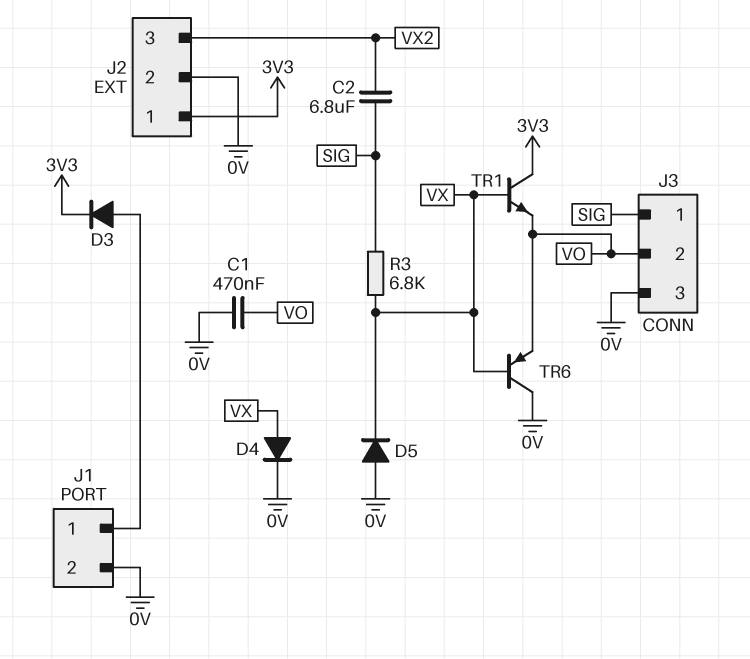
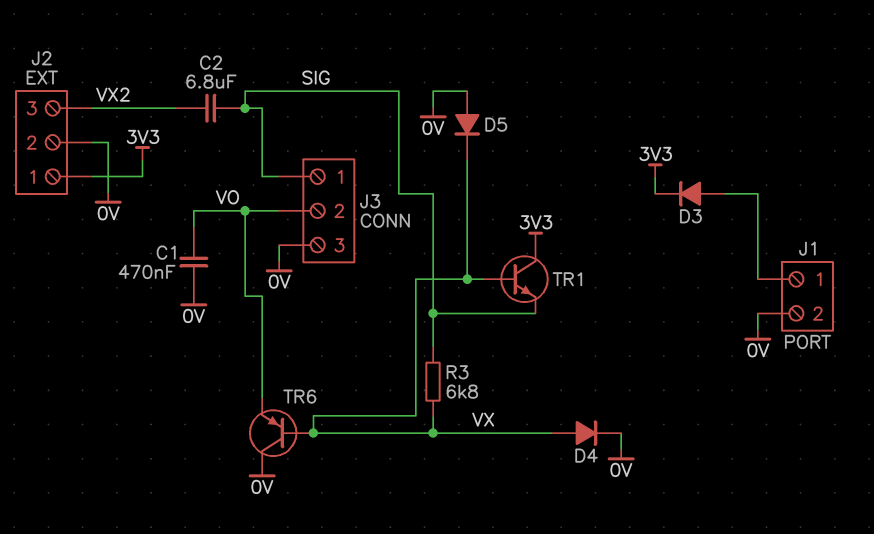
TR1: NPN (B VX, C 3V3, E VO) -> NPN (B VX, C 3V3, E SIG)

